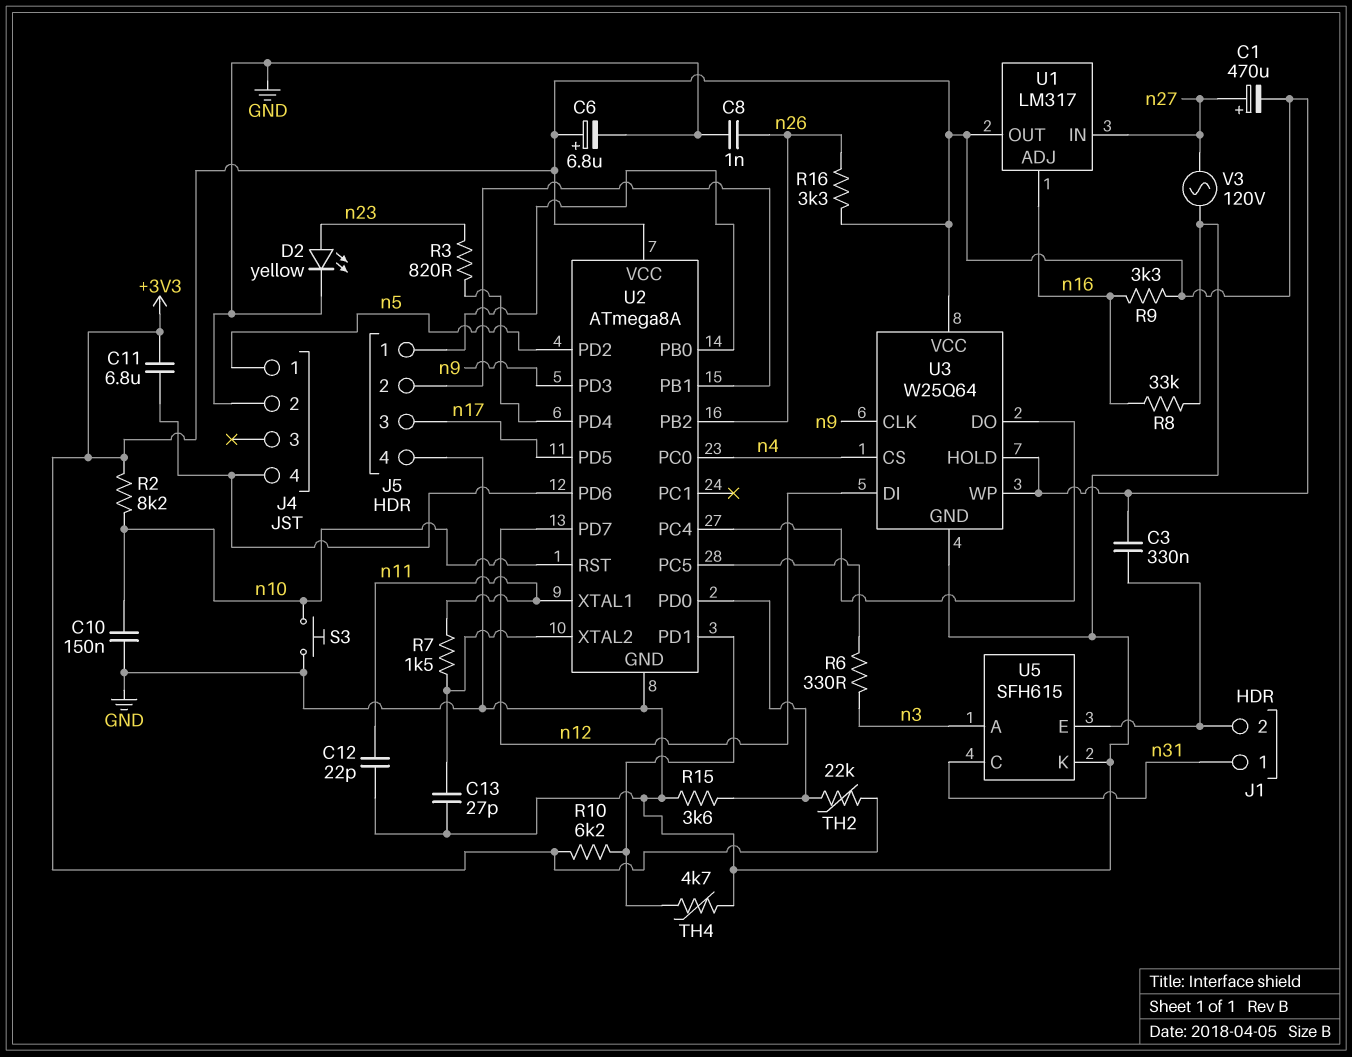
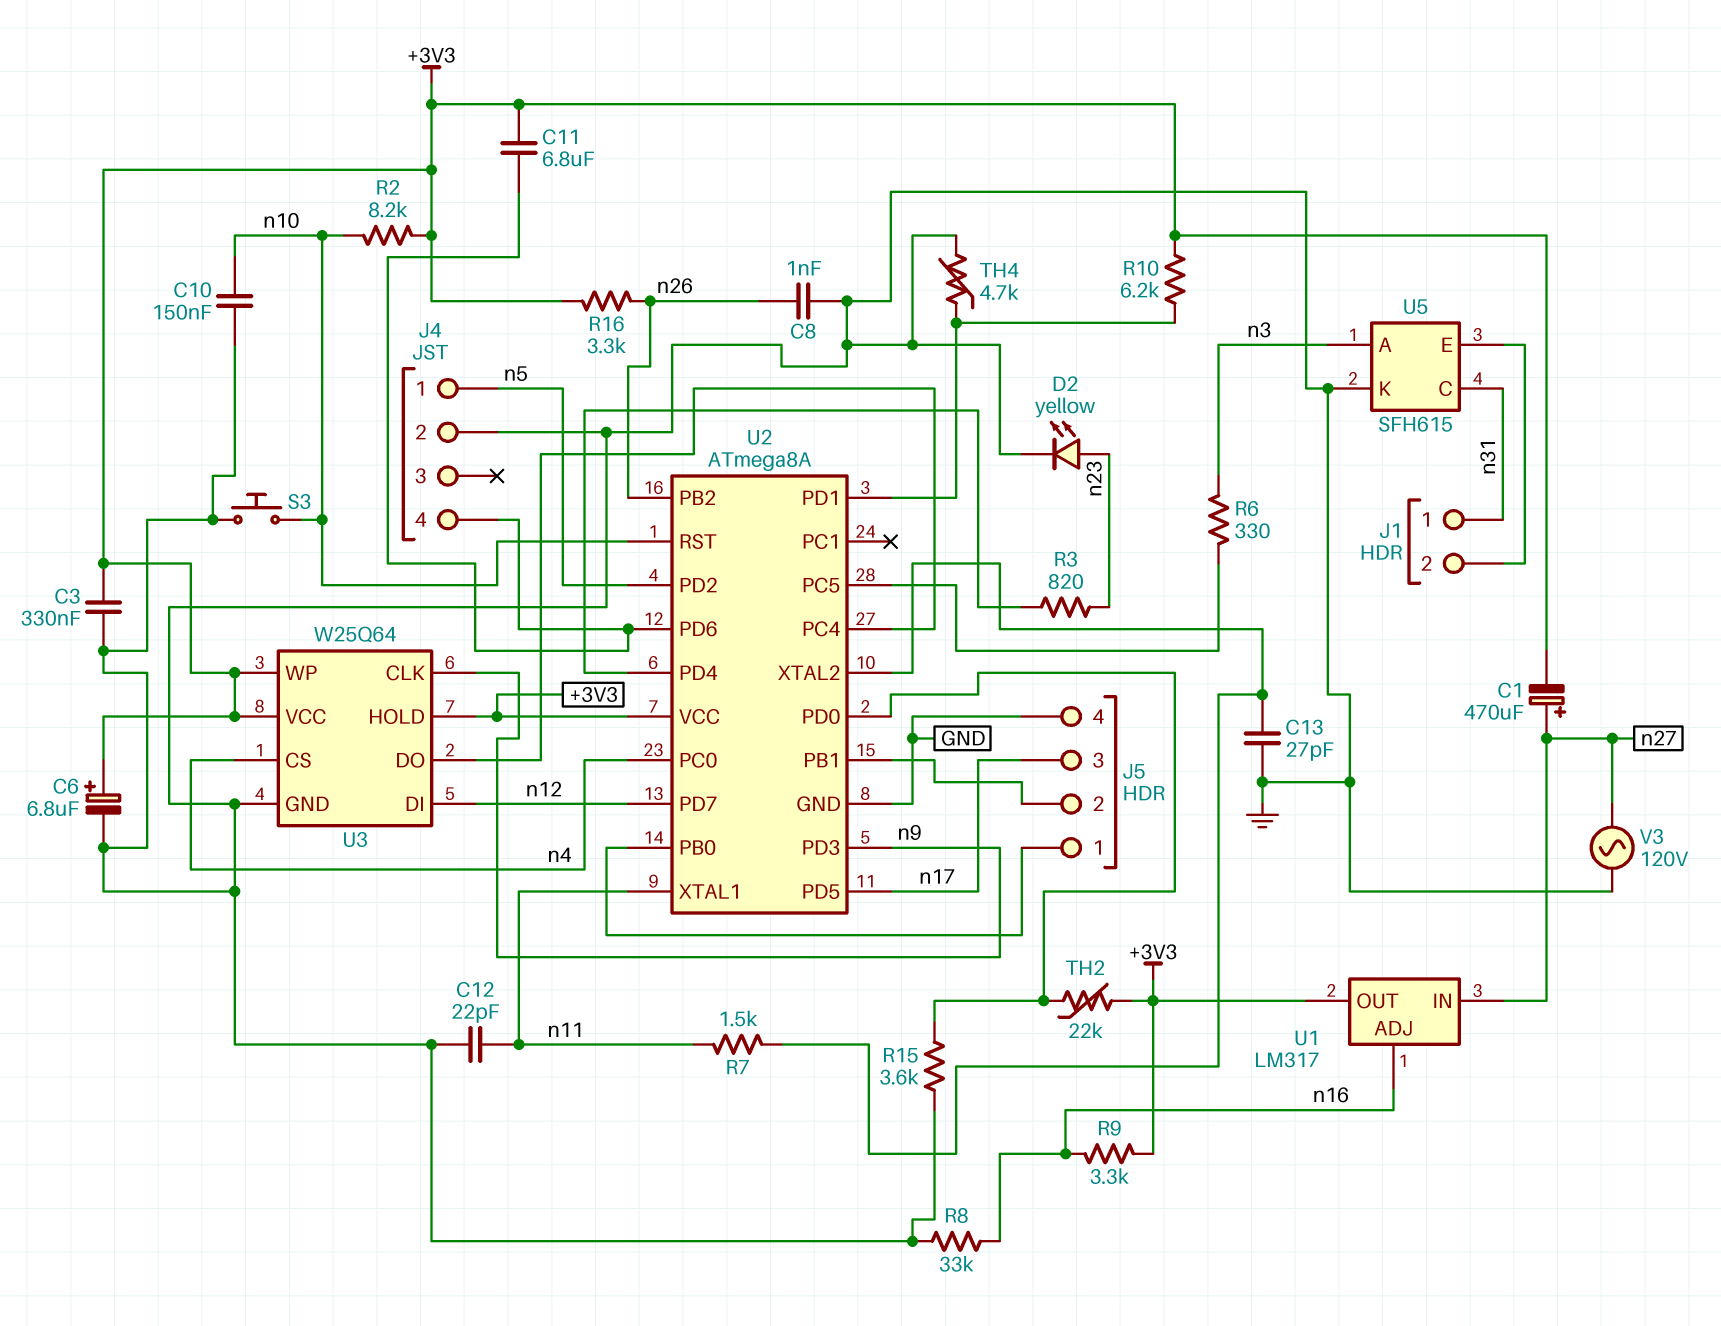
C3: 330nF (+3V3, J1/2) -> 330nF (+3V3, GND)

